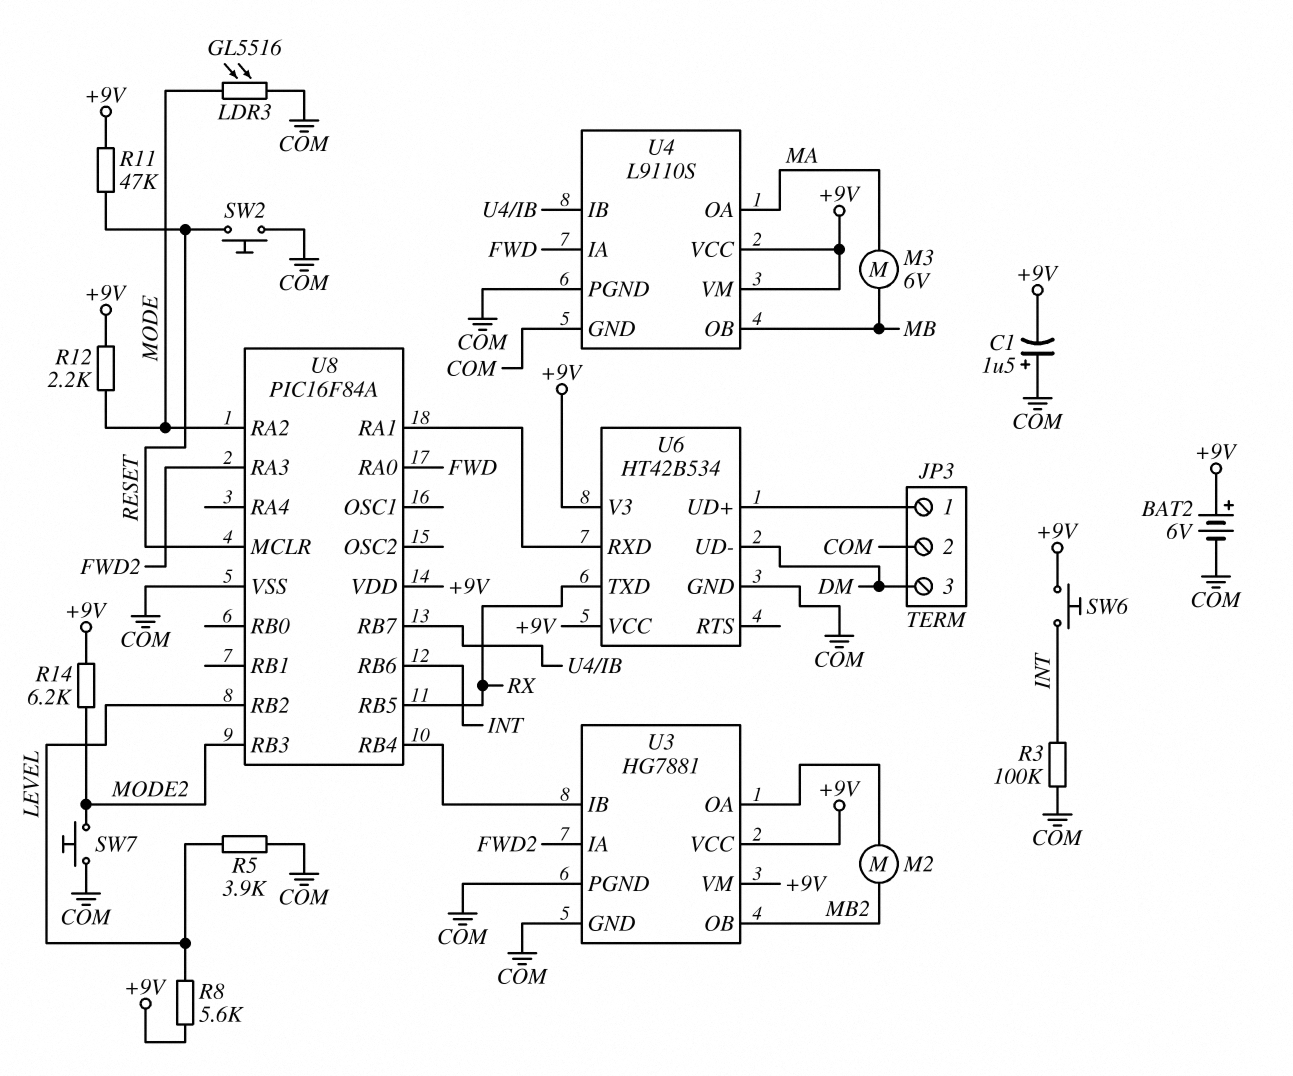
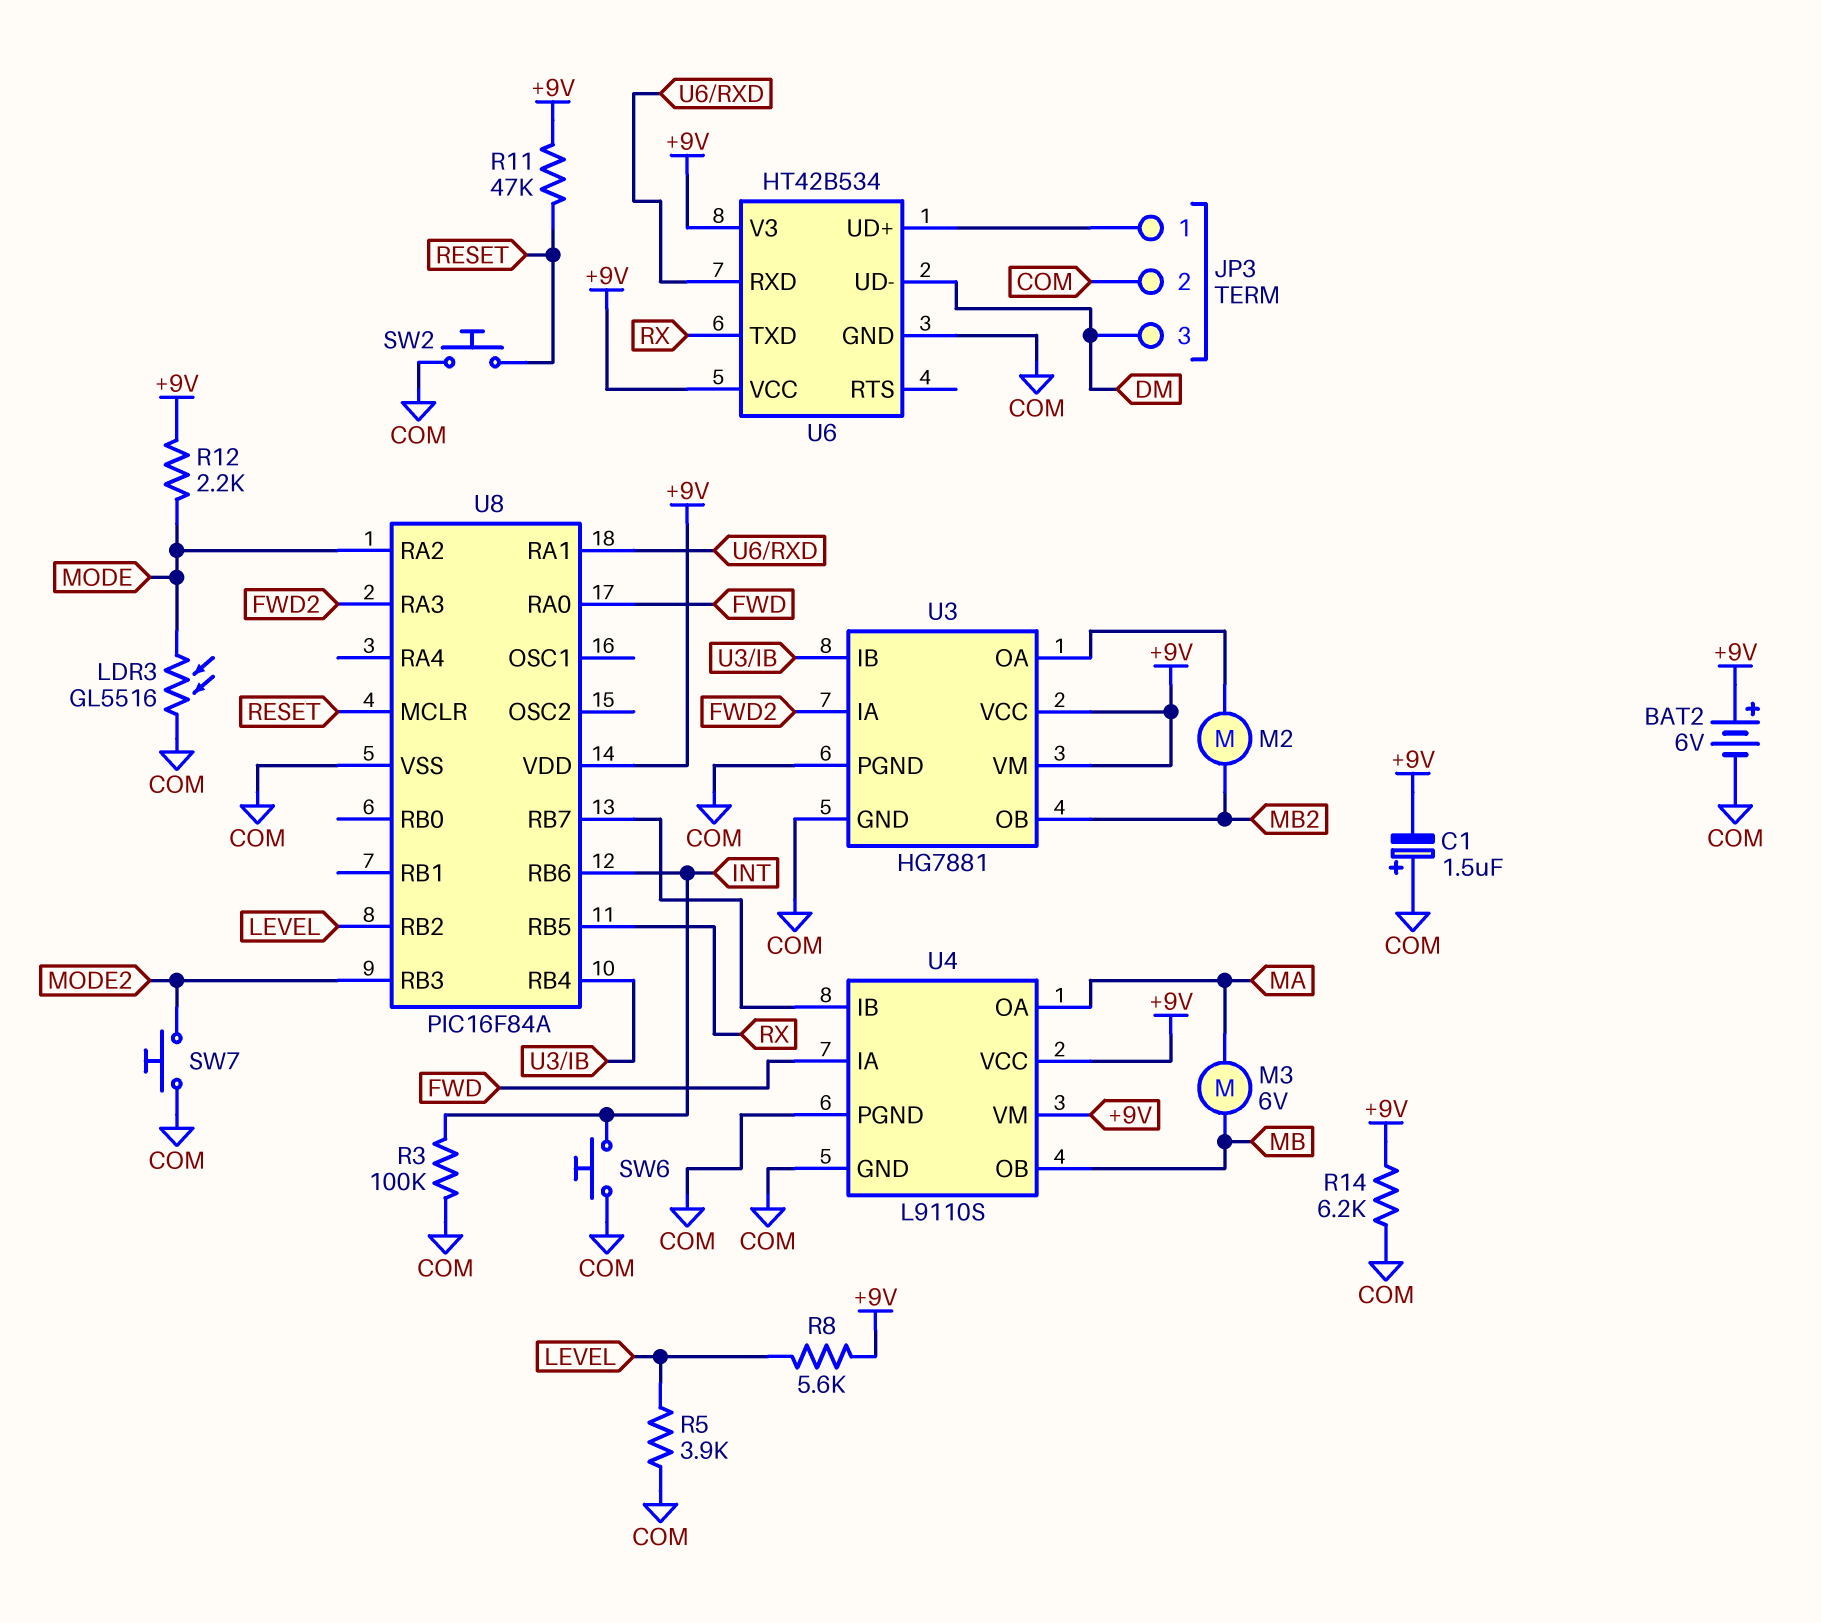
R14: 6.2k (+9V, MODE2) -> 6.2k (+9V, COM)
SW6: button (+9V, INT) -> button (COM, INT)

